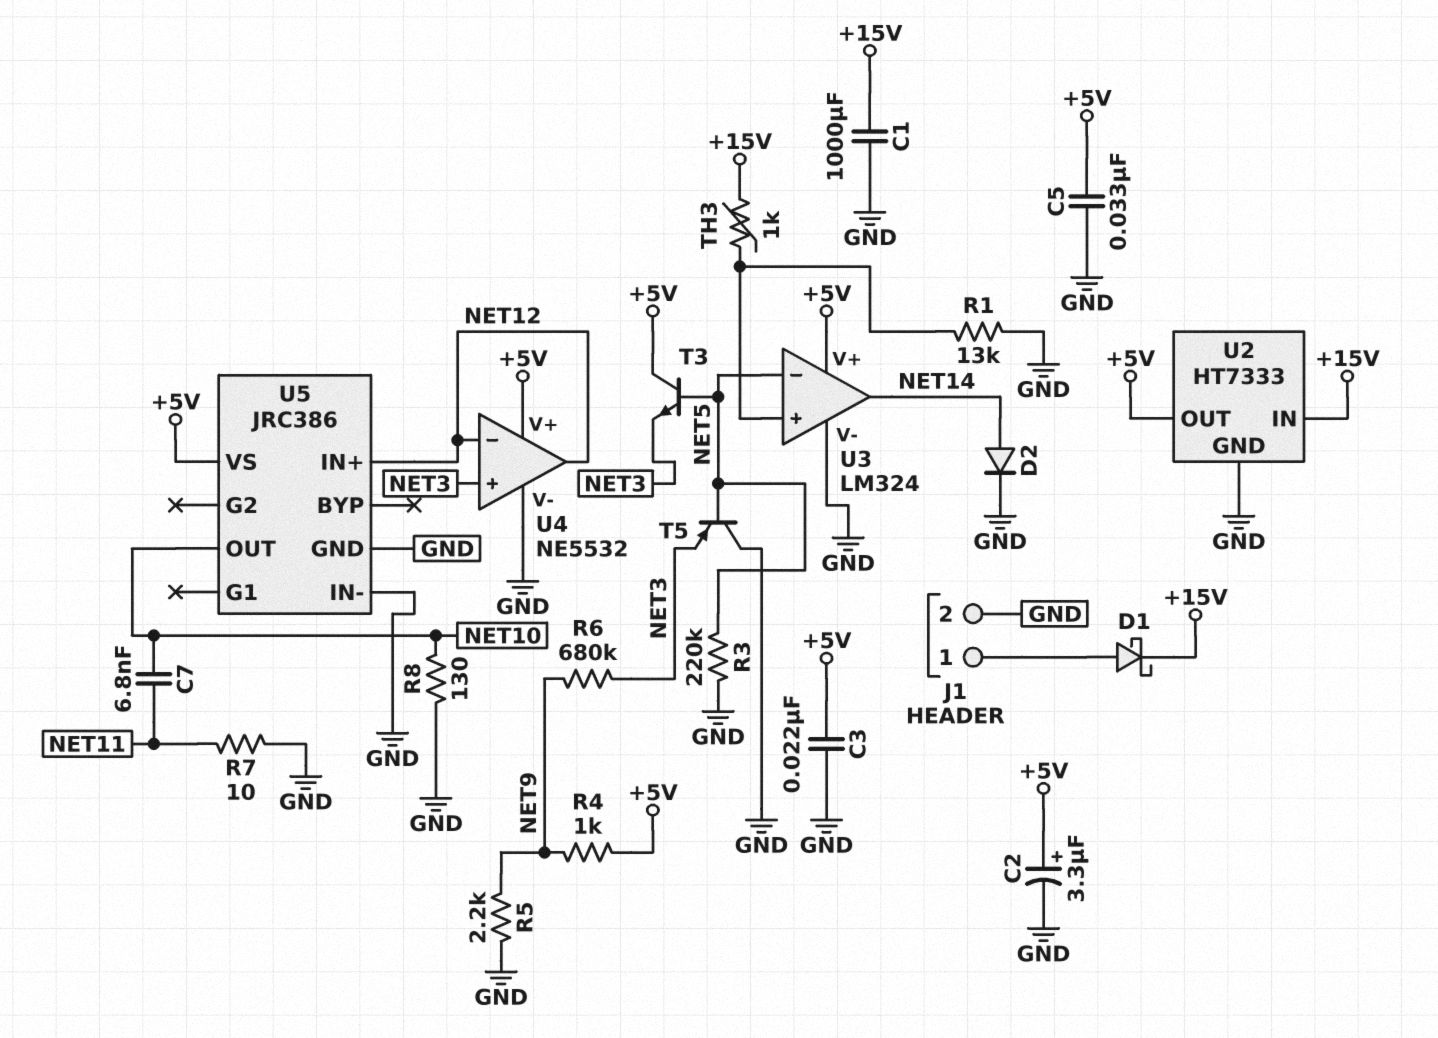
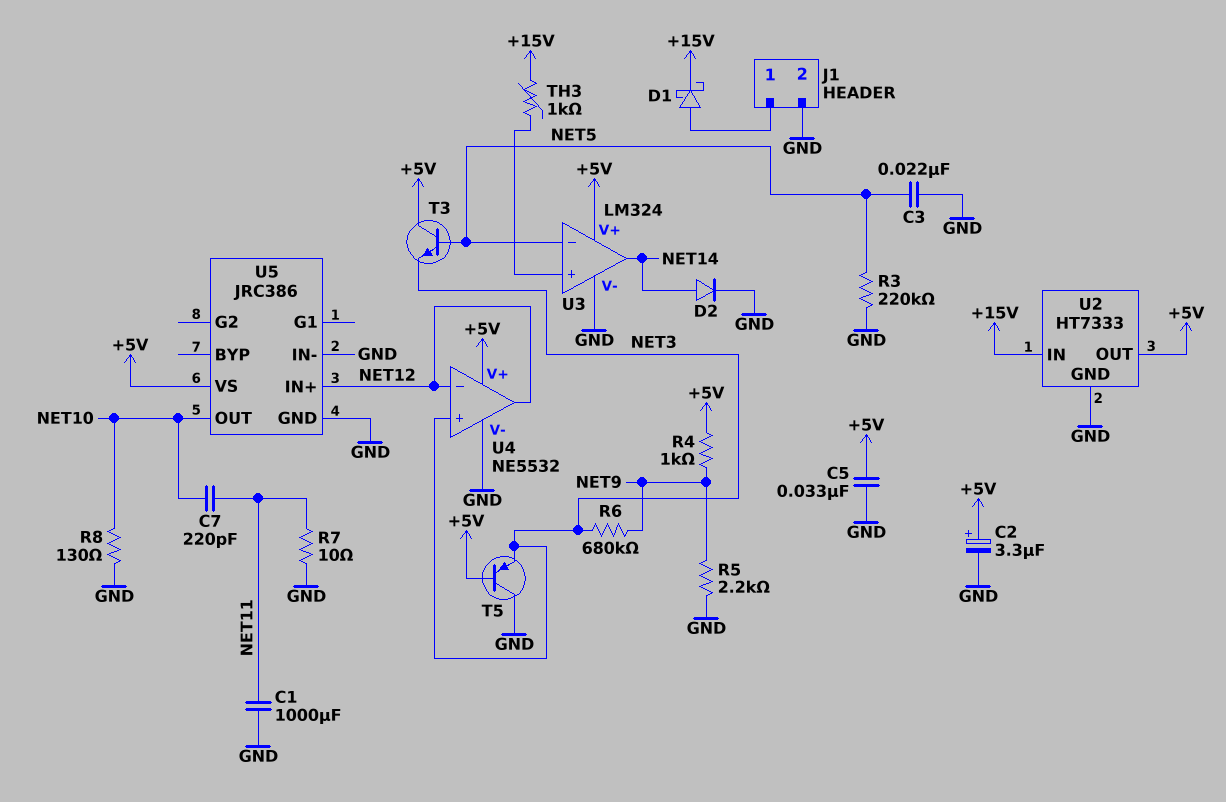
C1: 1000uF (+15V, GND) -> 1000uF (GND, NET11)
C3: 22nF (+5V, GND) -> 22nF (GND, NET5)
C7: 6.8nF (NET10, NET11) -> 220pF (NET10, NET11)
R1: 13k (GND, U3/in+) -> none
T5: PNP (B NET5, C GND, E NET3) -> PNP (B +5V, C GND, E NET3)

